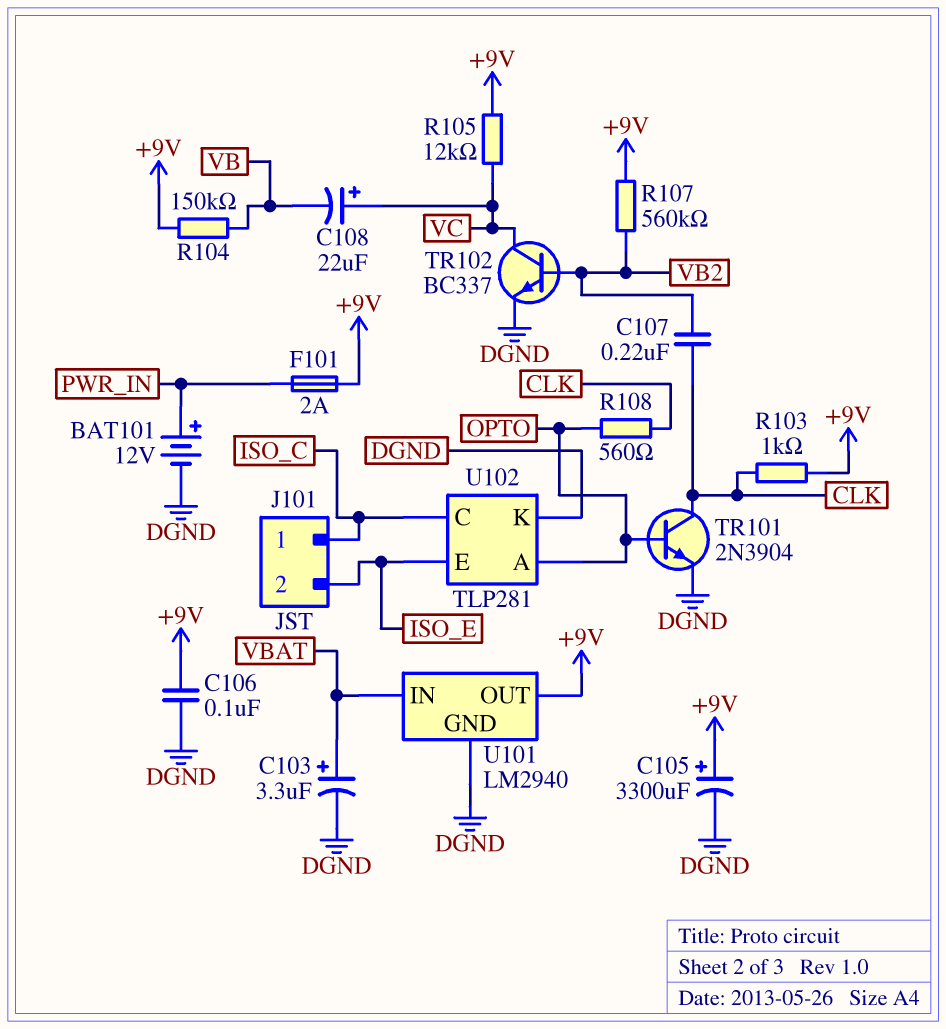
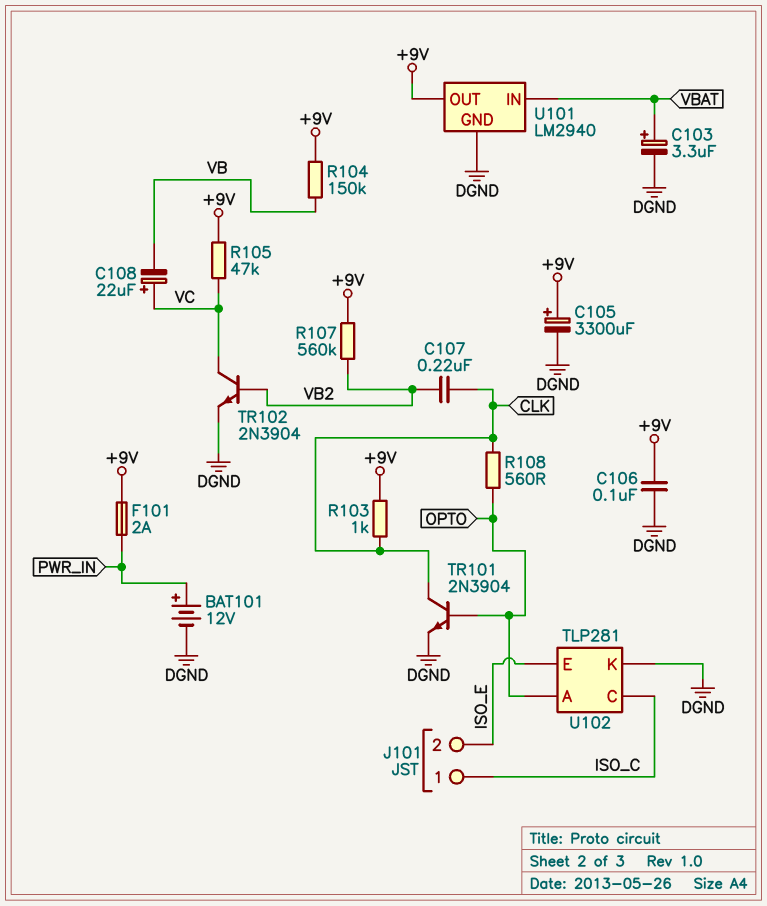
R105: 12k (+9V, VC) -> 47k (+9V, VC)
TR102: NPN BC337 (B VB2, C VC, E DGND) -> NPN 2N3904 (B VB2, C VC, E DGND)

